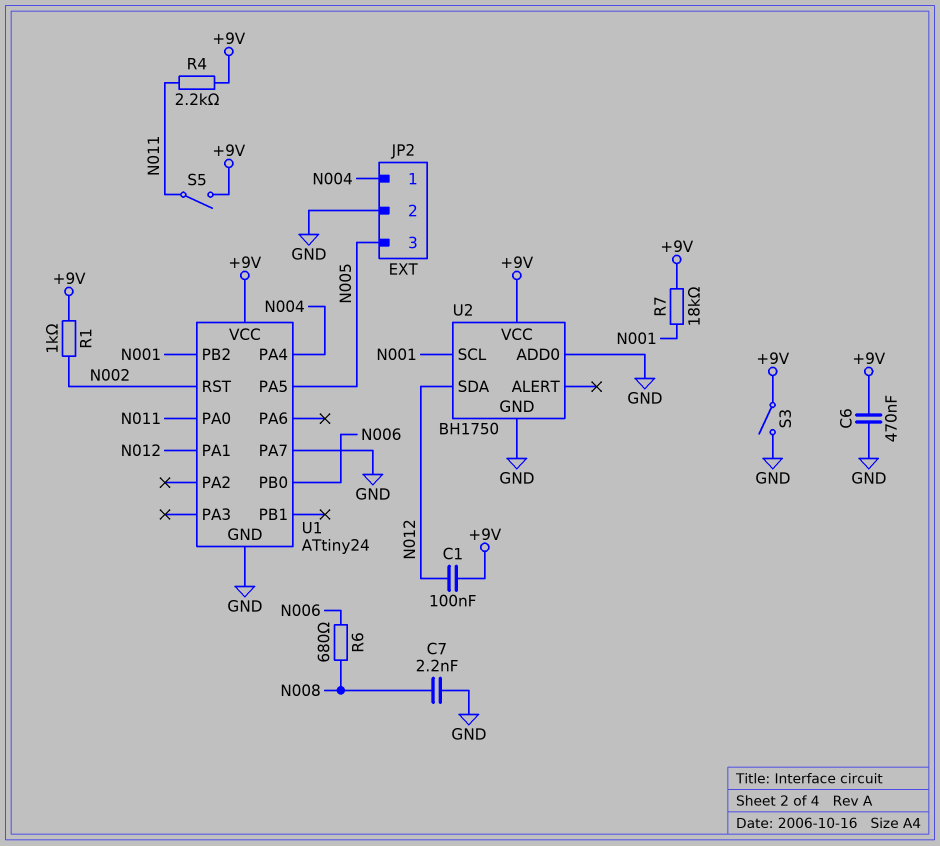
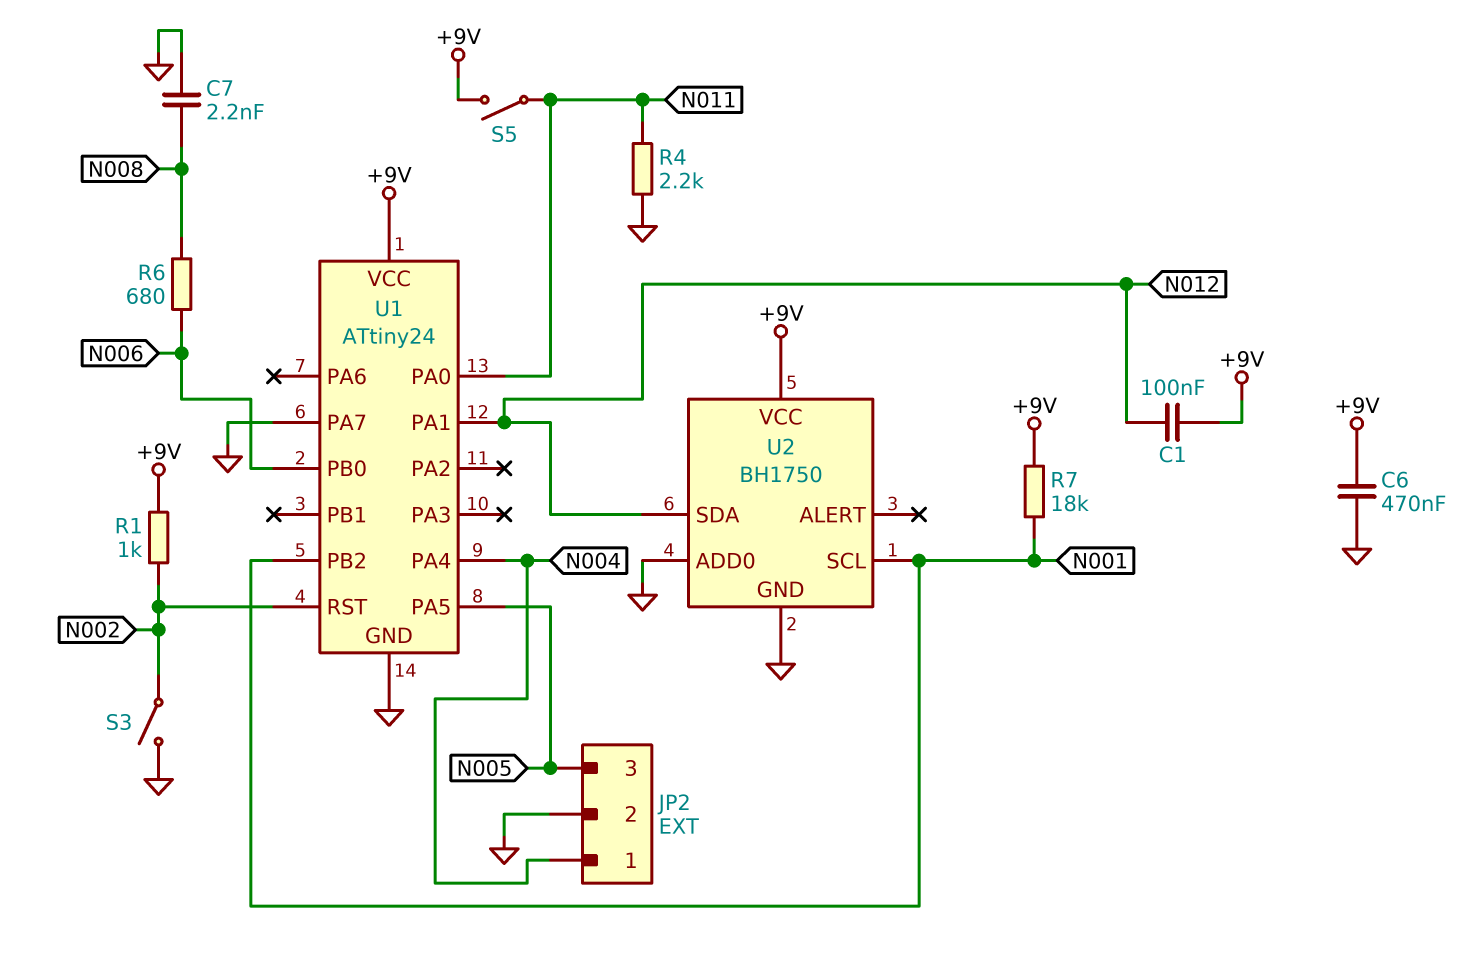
R4: 2.2k (+9V, N011) -> 2.2k (GND, N011)
S3: switch (+9V, GND) -> switch (GND, N002)

